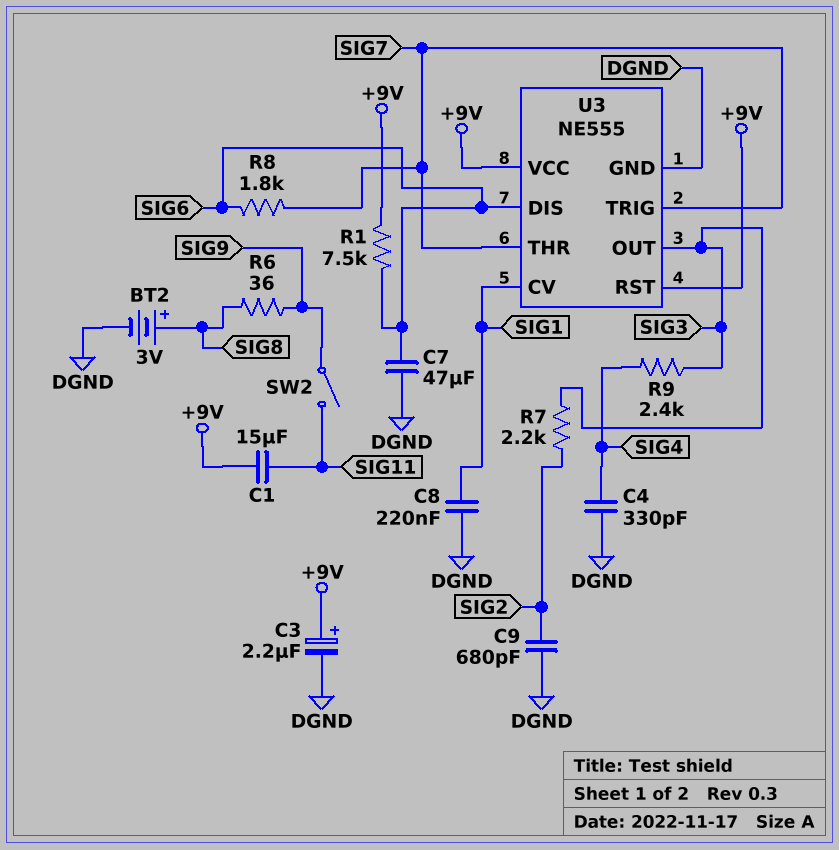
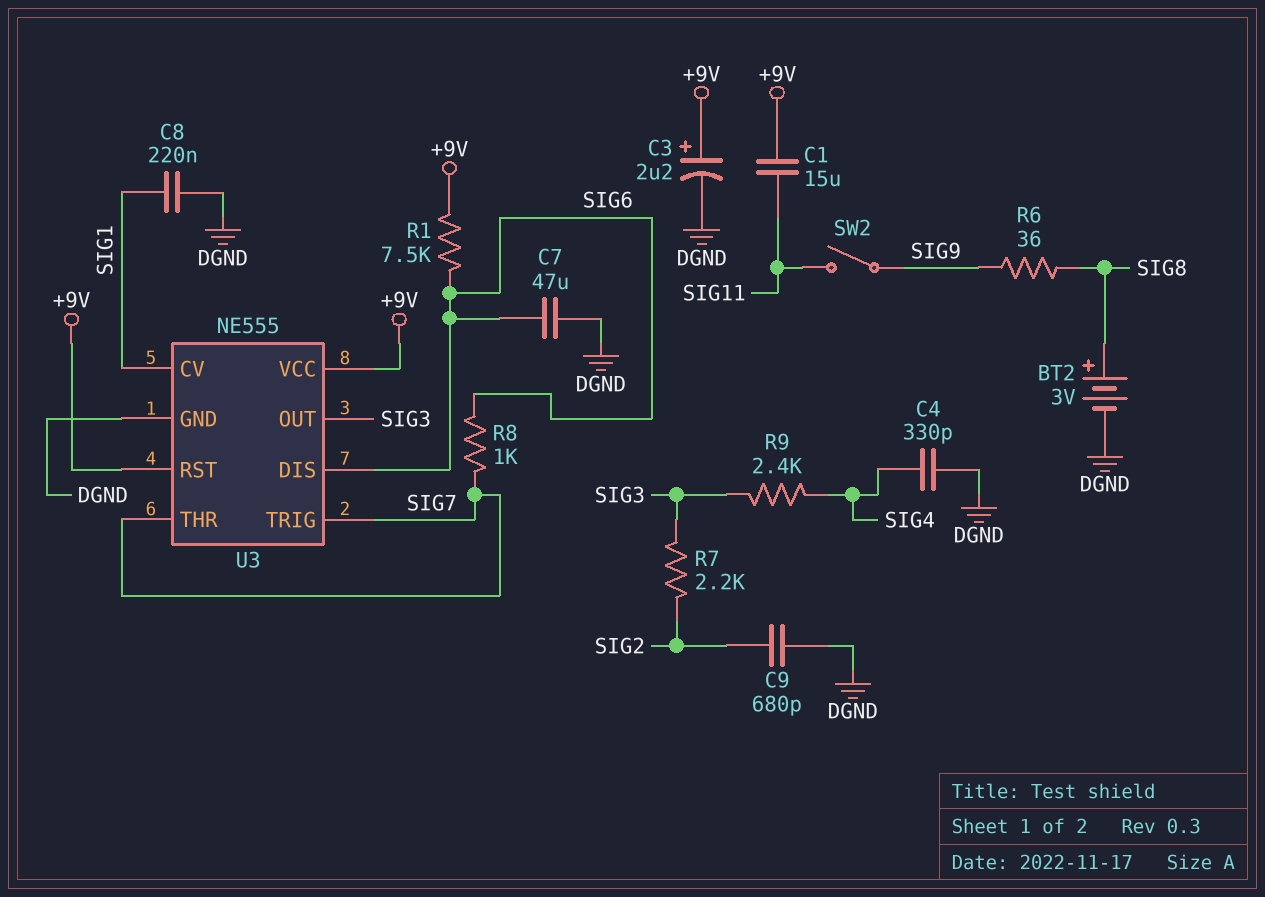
R8: 1.8k (SIG6, SIG7) -> 1k (SIG6, SIG7)

